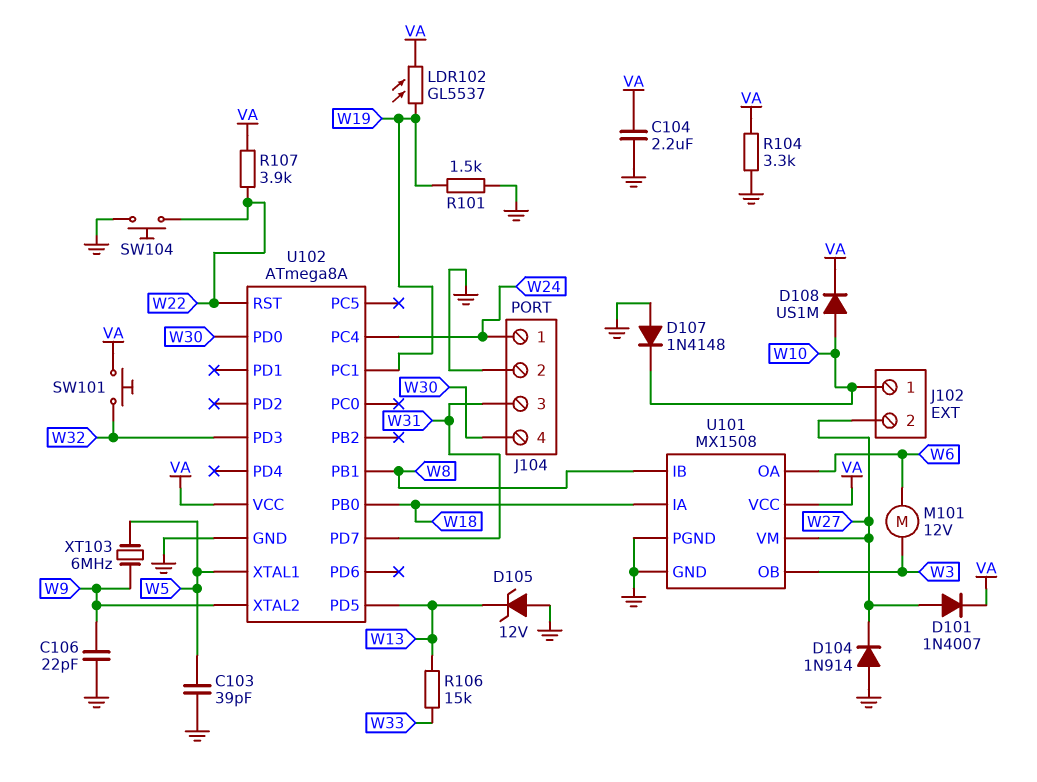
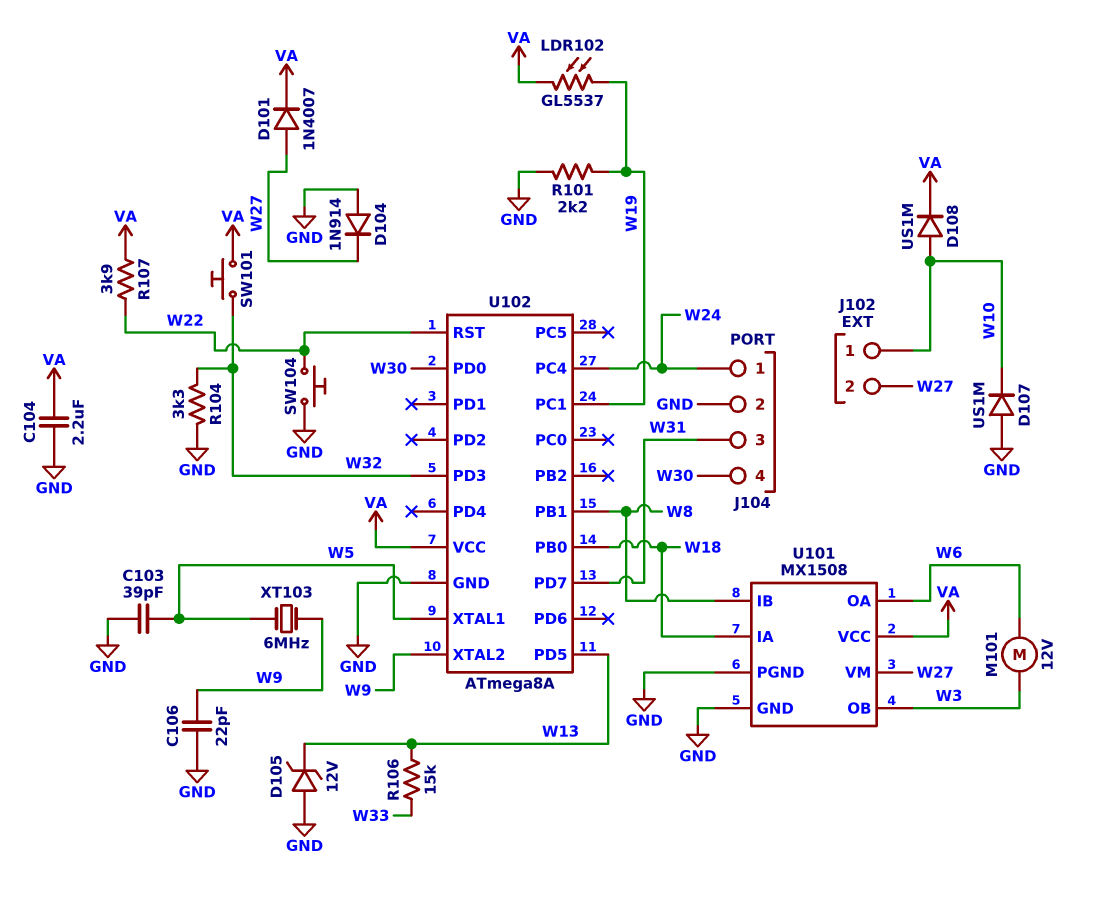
D107: diode 1N4148 (A GND, K W10) -> diode US1M (A GND, K W10)
R101: 1.5k (GND, W19) -> 2.2k (GND, W19)
R104: 3.3k (GND, VA) -> 3.3k (GND, W32)

